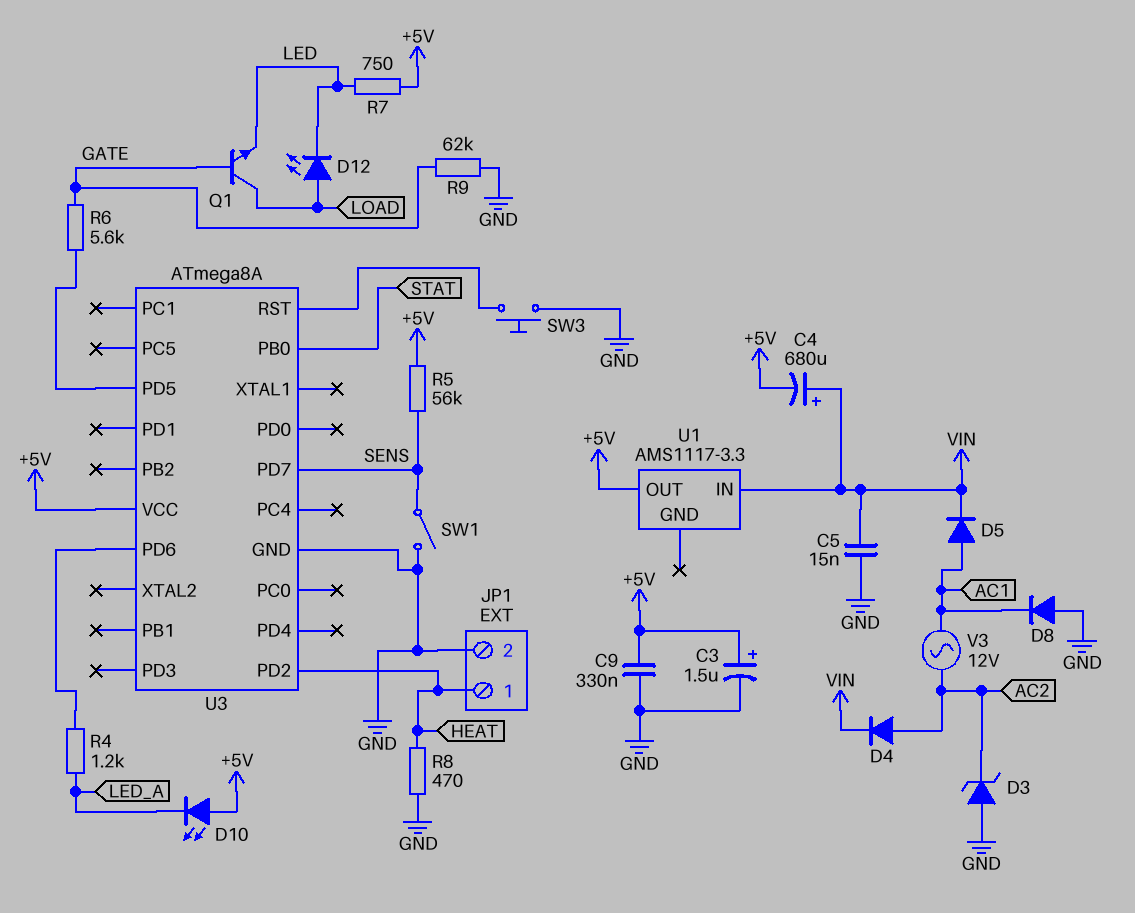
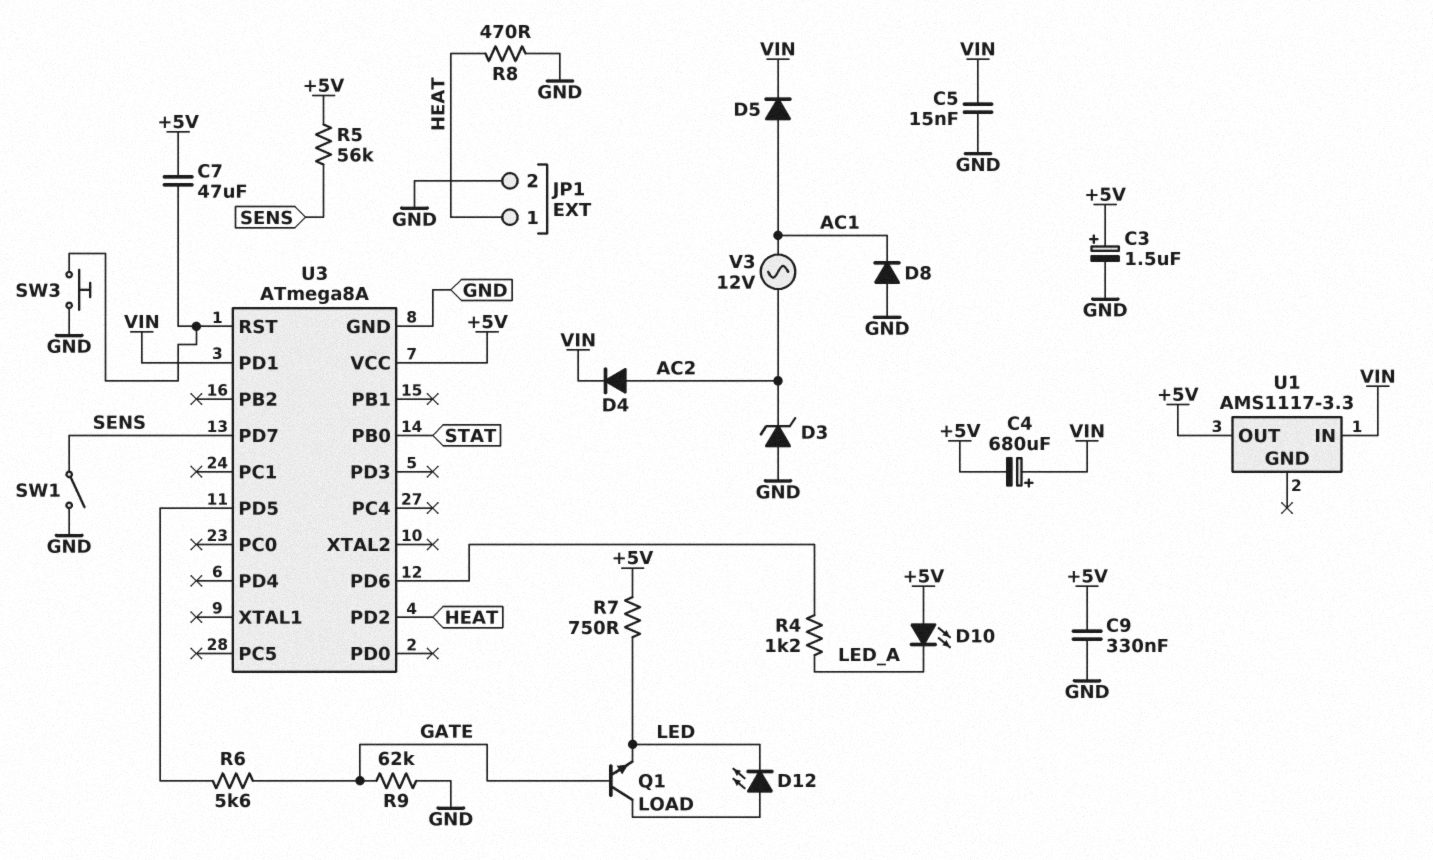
C7: none -> 47uF (+5V, U3/RST)
U3 pin PD1: none -> VIN

